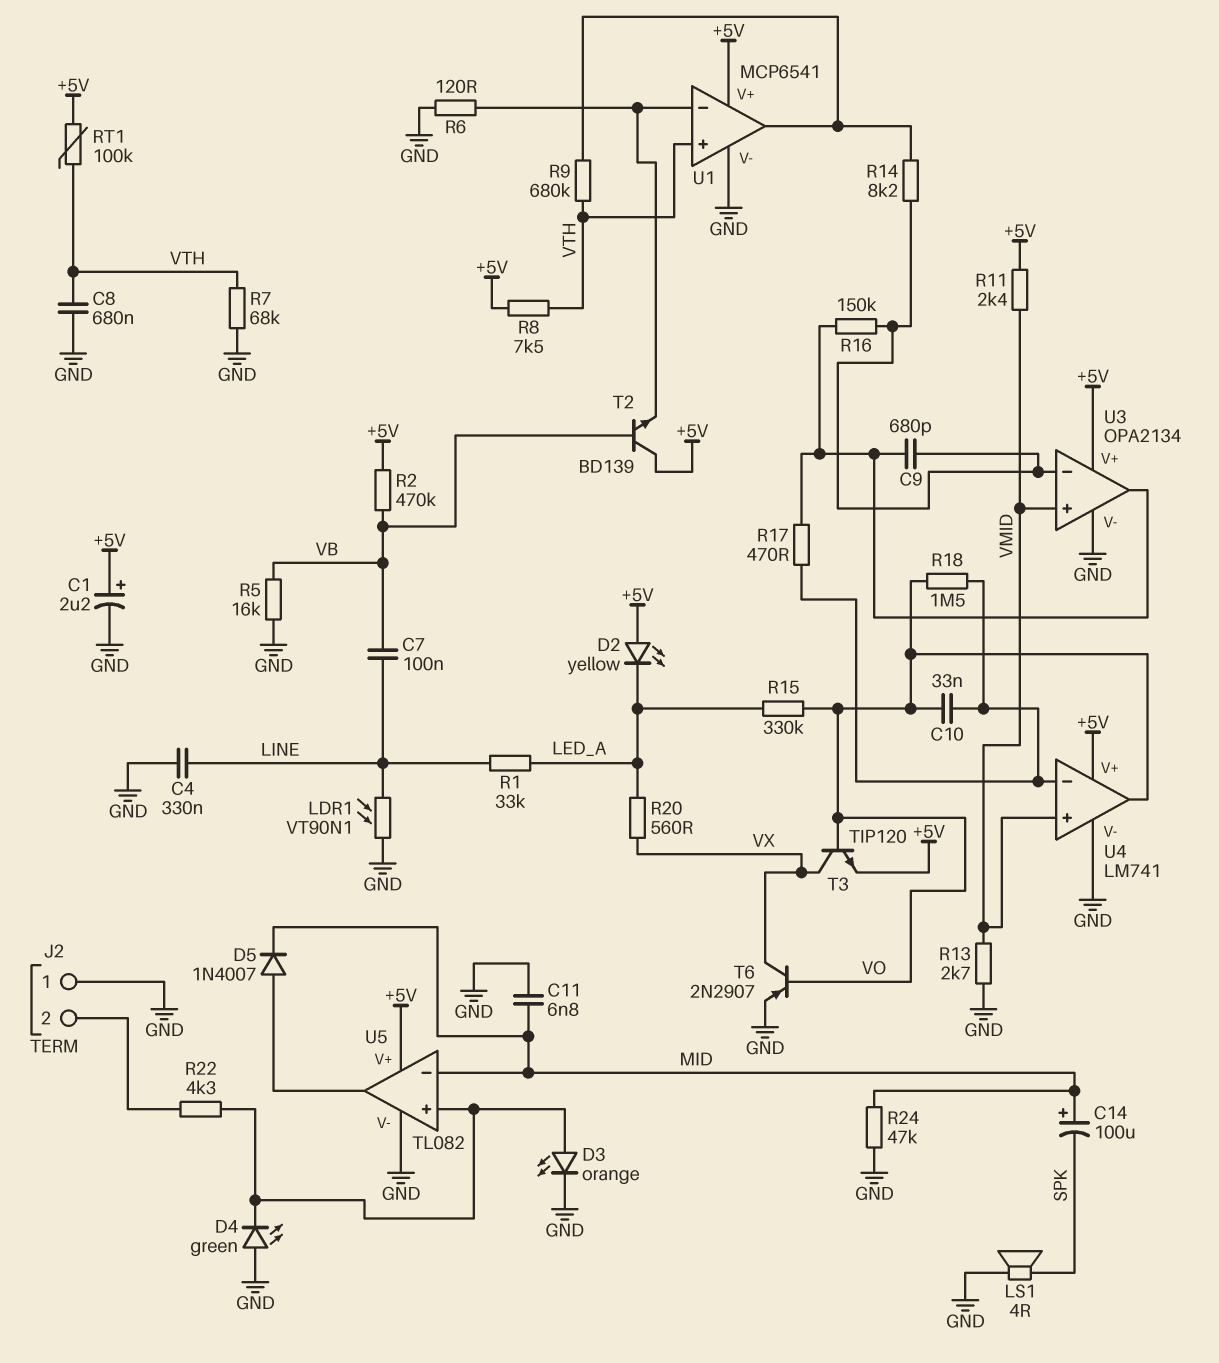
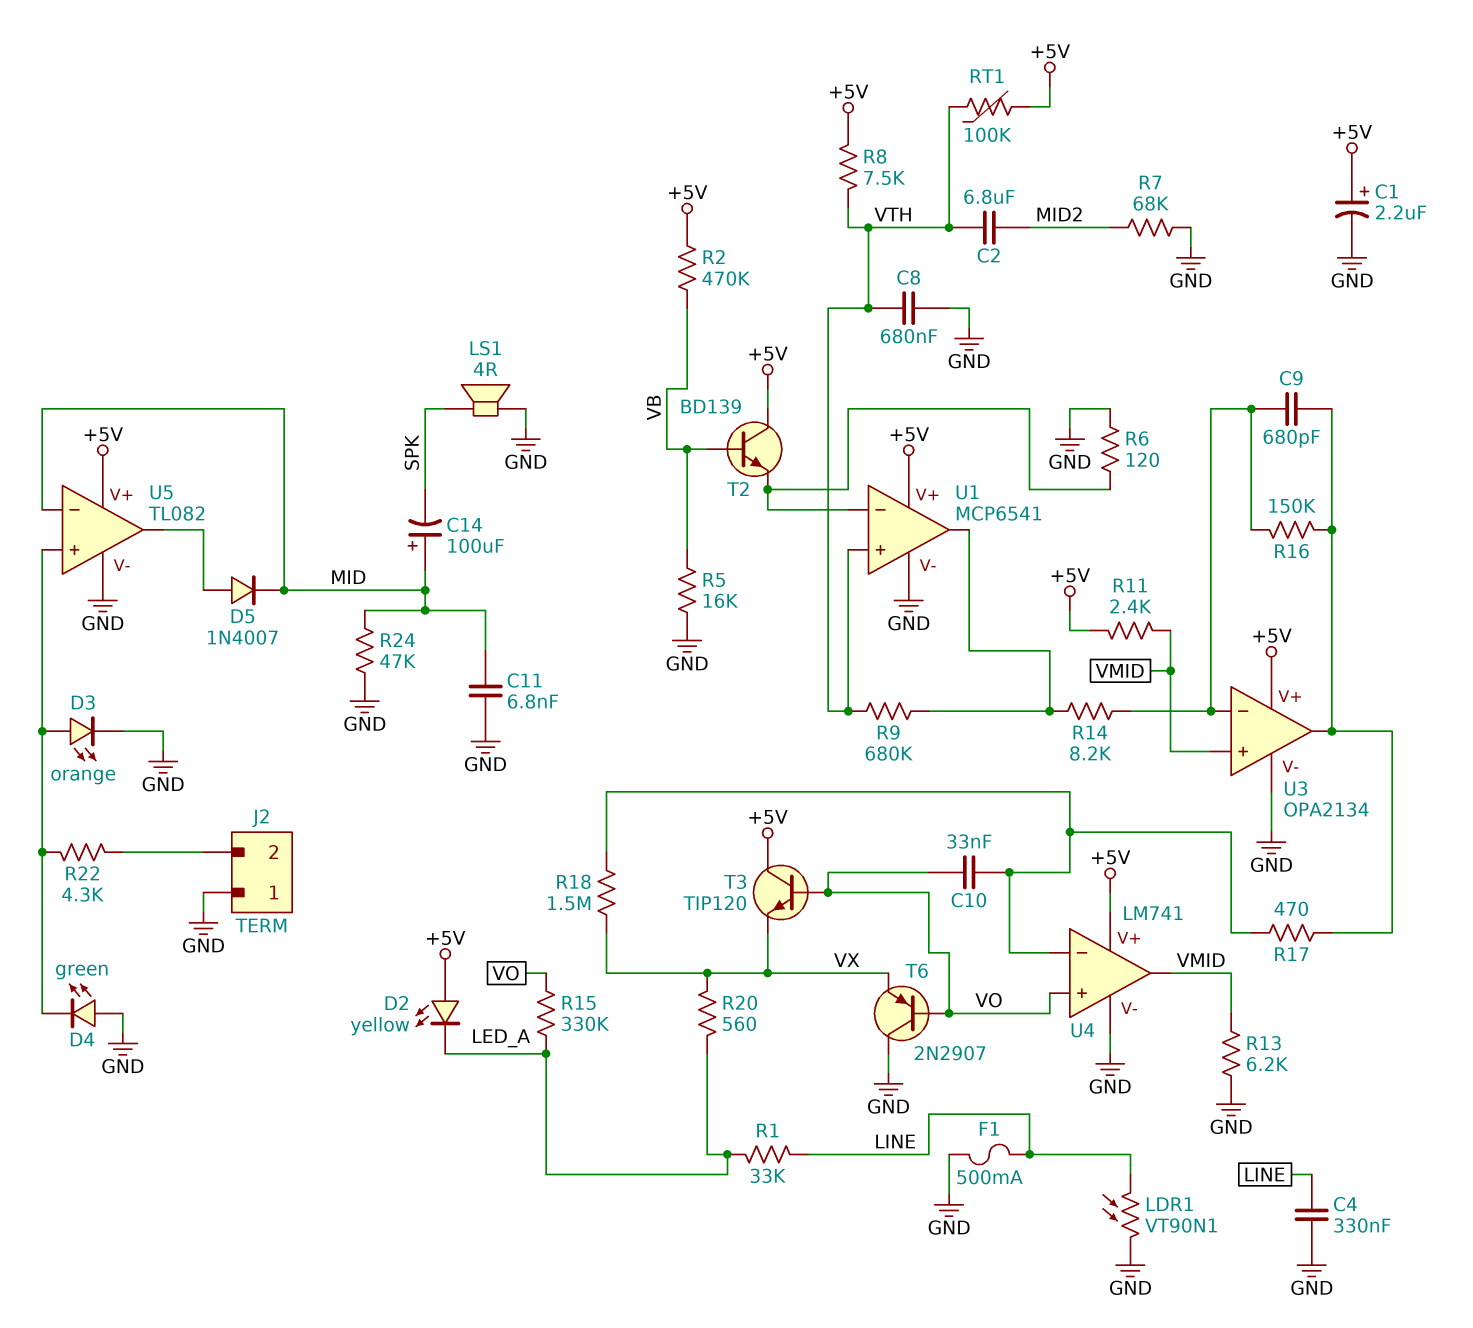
C2: none -> 6.8uF (MID2, VTH)
C7: 100nF (LINE, VB) -> none
F1: none -> 500mA (GND, LINE)
R7: 68k (GND, VTH) -> 68k (GND, MID2)
R13: 2.7k (GND, VMID) -> 6.2k (GND, VMID)
R18: 1.5M (U4/in-, VO) -> 1.5M (U4/in-, VX)
T3: NPN TIP120 (B VO, C VX, E +5V) -> NPN TIP120 (B VO, C +5V, E VX)
T6: PNP 2N2907 (B VO, C VX, E GND) -> PNP 2N2907 (B VO, C GND, E VX)
U4 pin in+: VMID -> VO
U4 pin out: VO -> VMID

